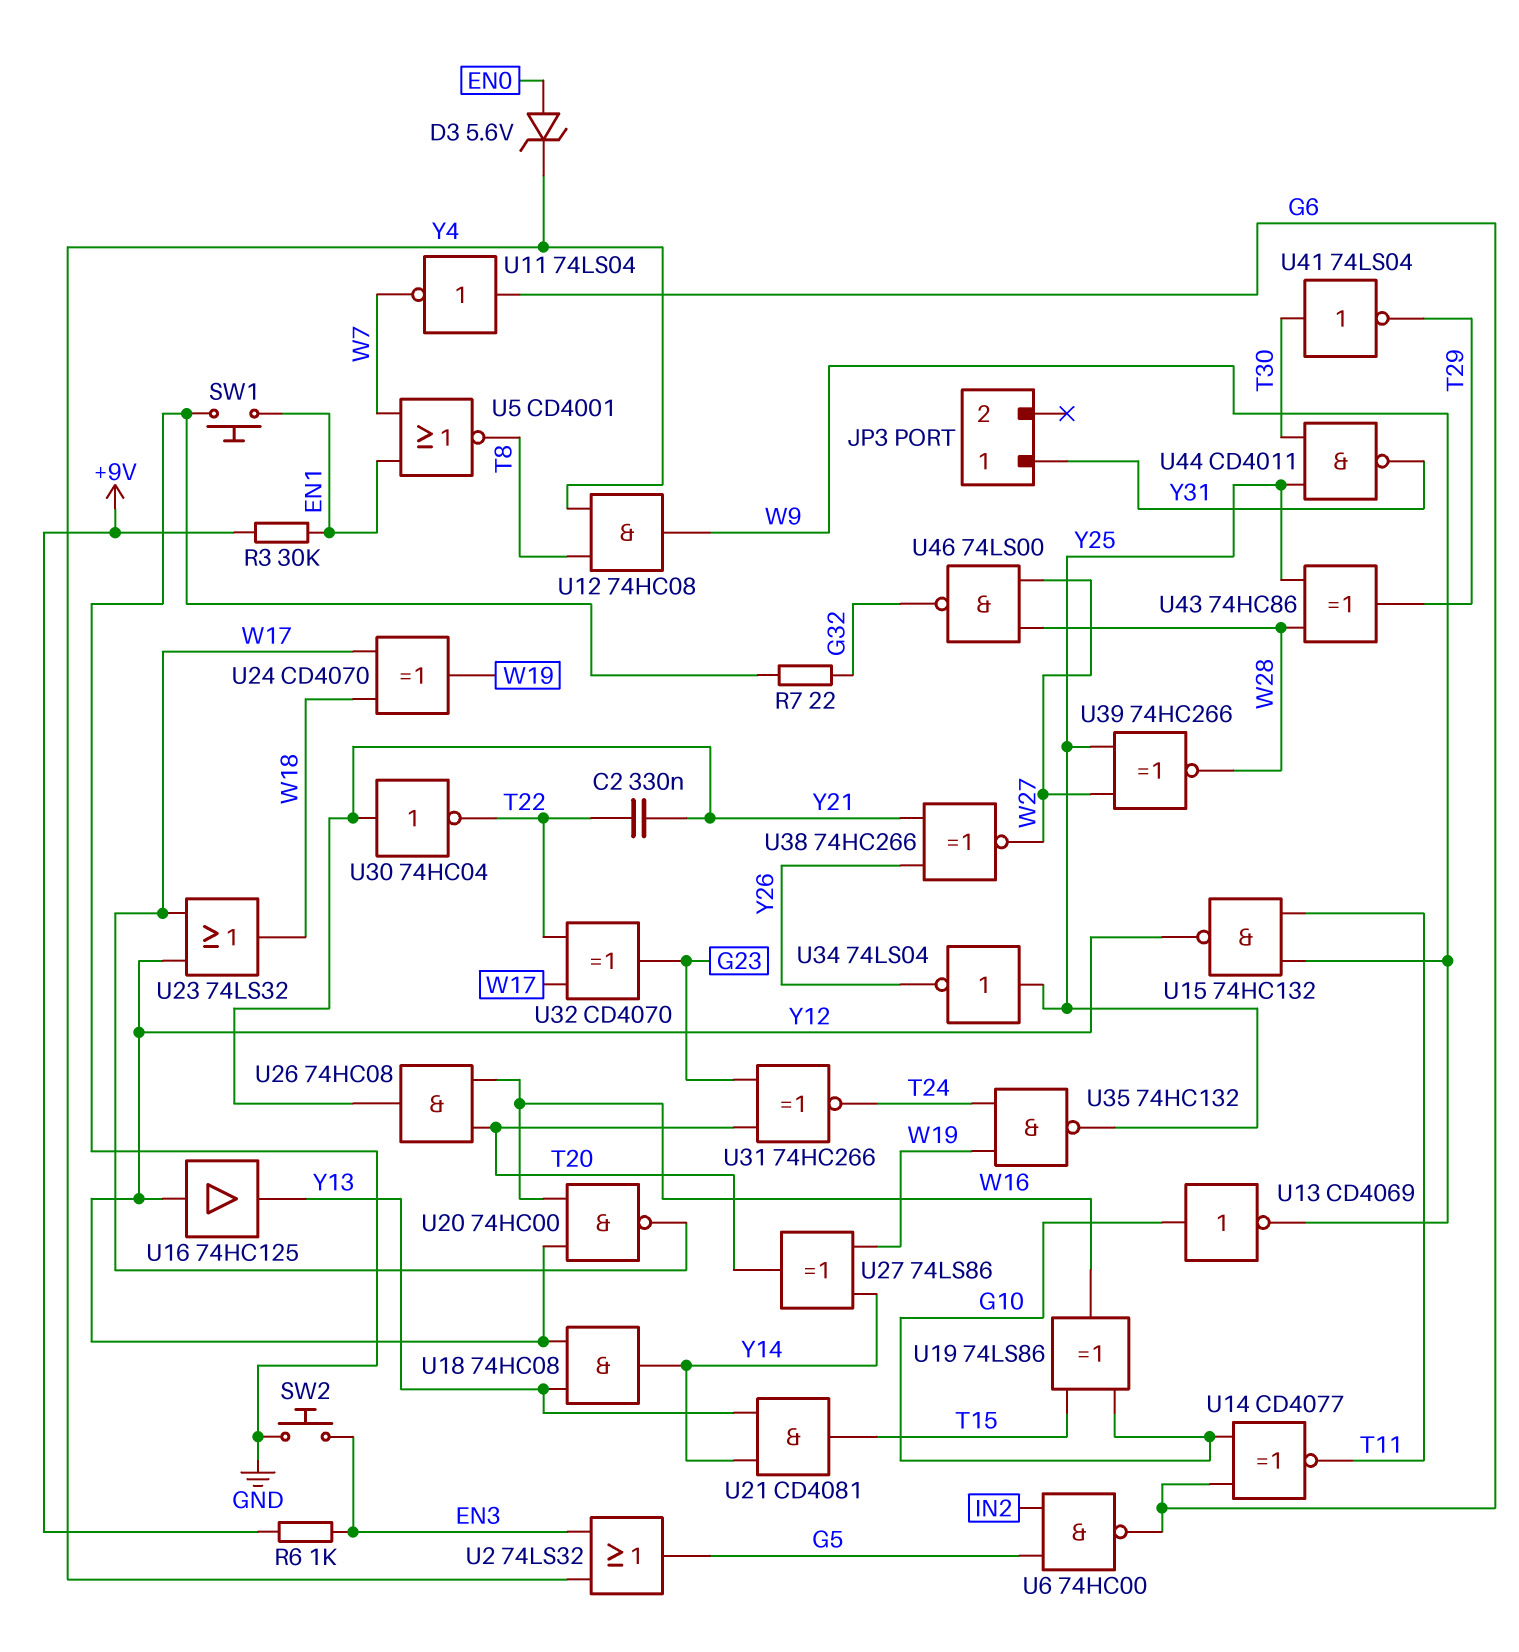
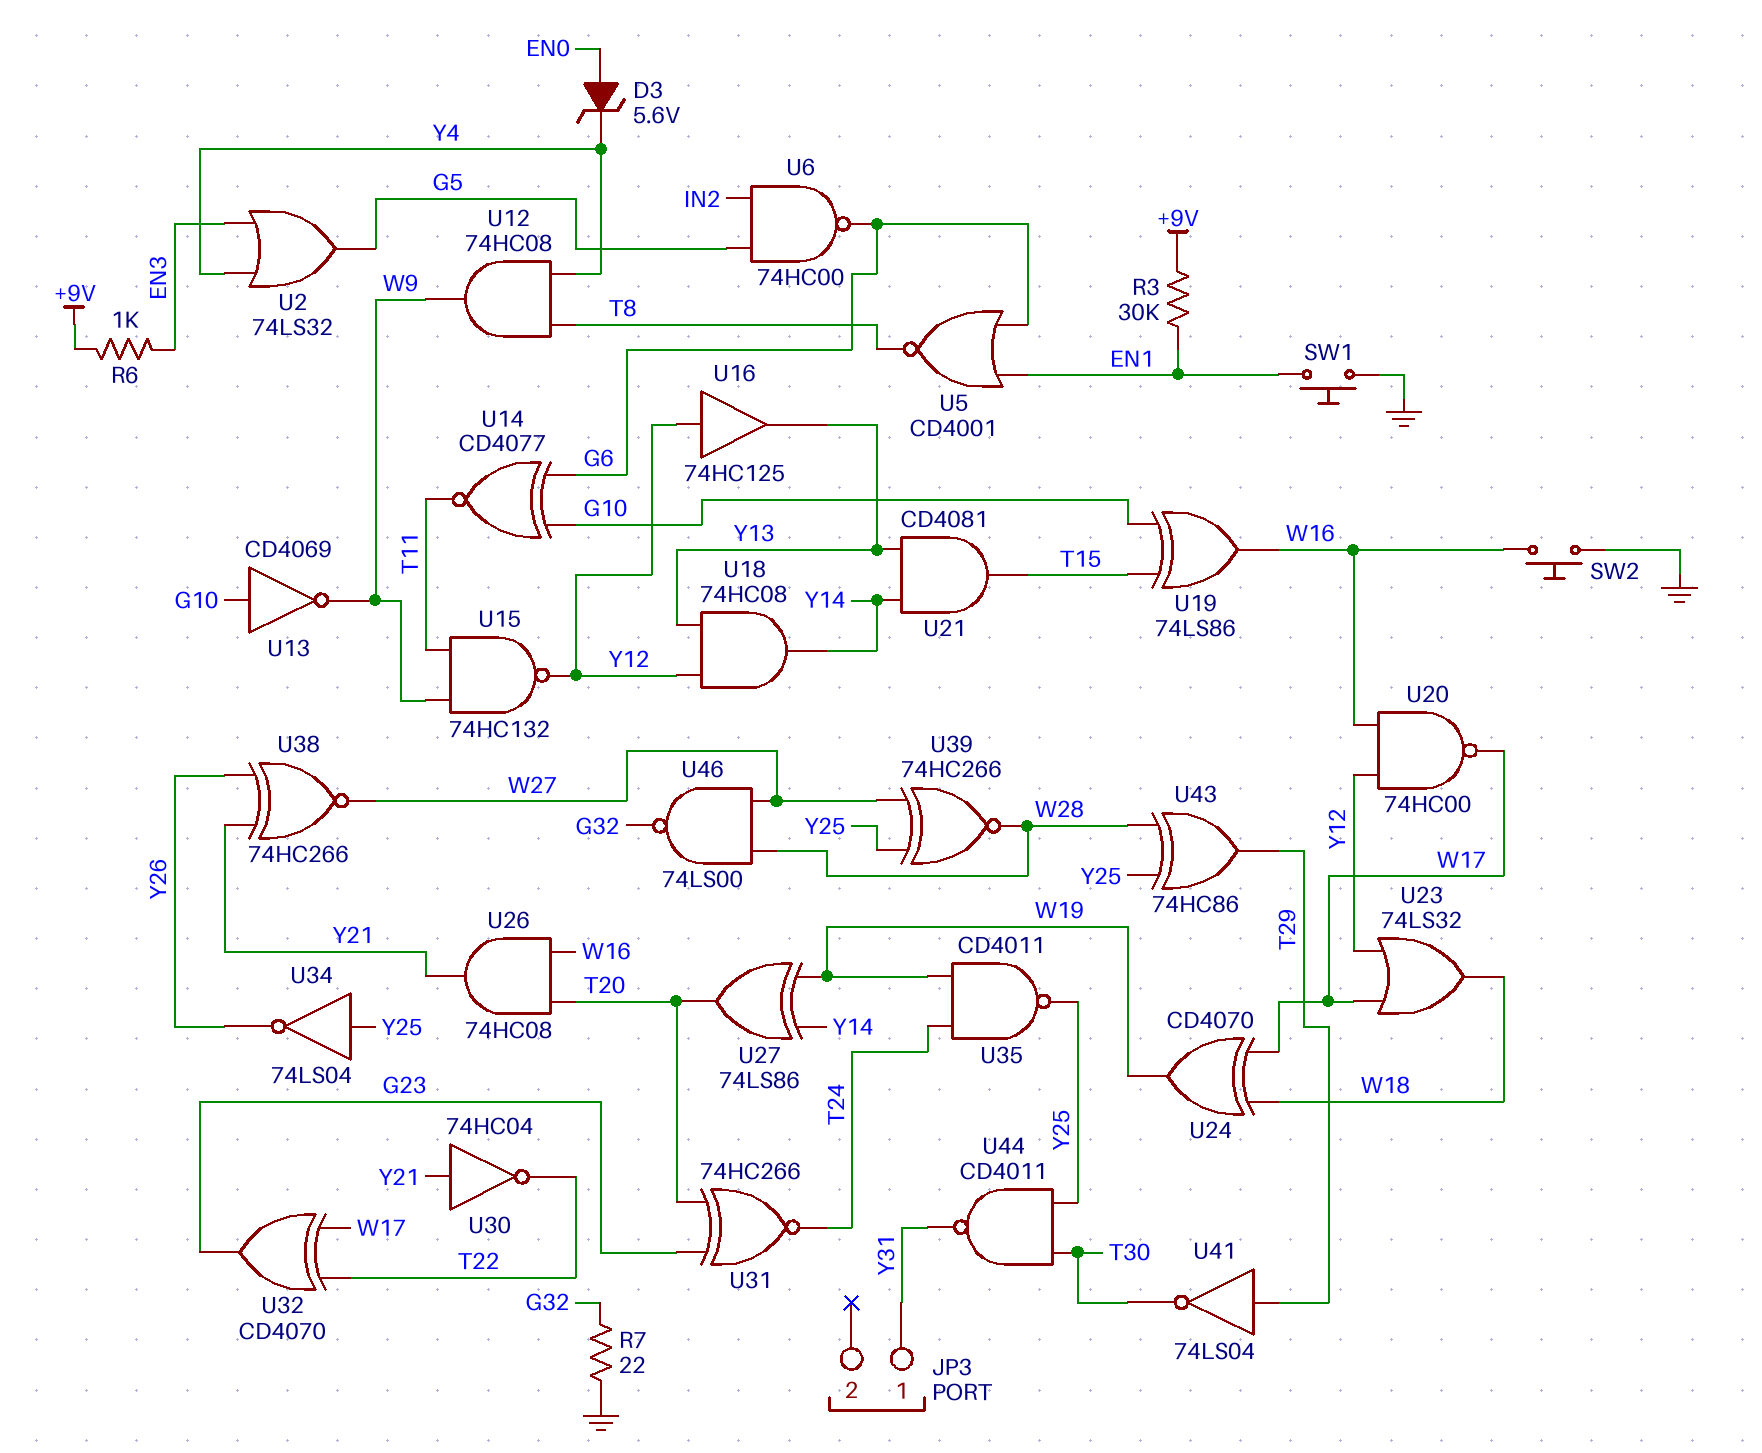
C2: 330nF (T22, Y21) -> none
SW2: button (EN3, GND) -> button (GND, W16)
U5: NOR CD4001 (in EN1, in W7, out T8) -> NOR CD4001 (in EN1, in G6, out T8)
U11: NOT 74LS04 (in G6, out W7) -> none
U35: NAND 74HC132 (in T24, in W19, out Y25) -> NAND CD4011 (in T24, in W19, out Y25)
U41: NOT 74LS04 (in T30, out T29) -> NOT 74LS04 (in T29, out T30)

